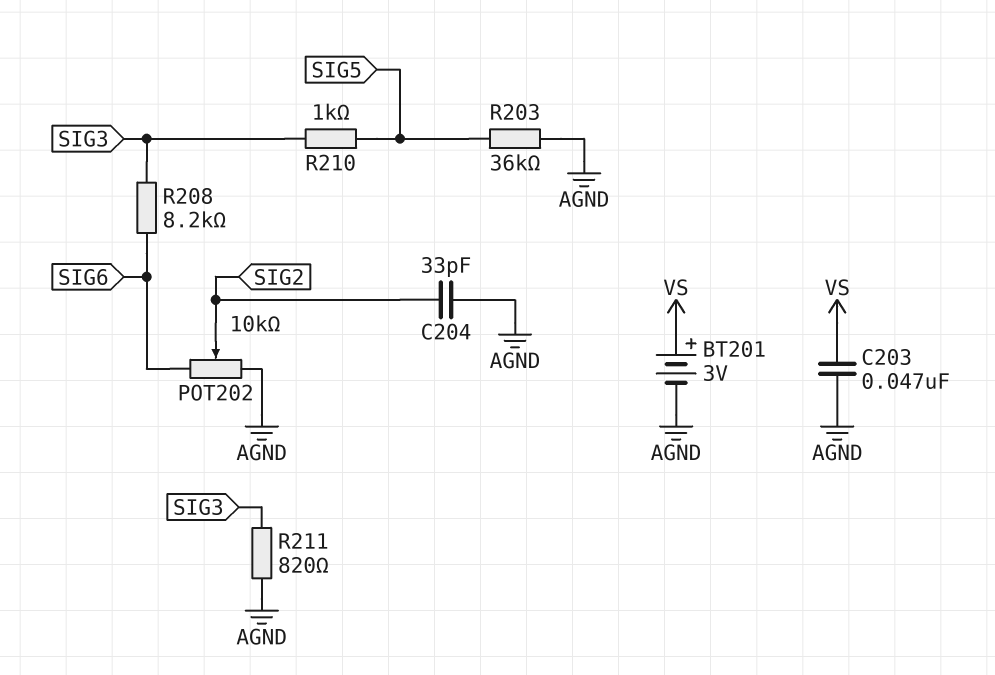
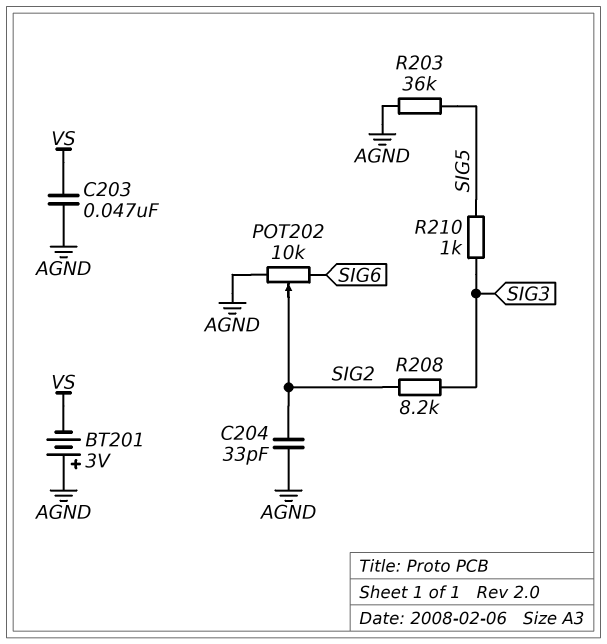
BT201: 3V (plus VS, minus AGND) -> 3V (plus AGND, minus VS)
R208: 8.2k (SIG3, SIG6) -> 8.2k (SIG2, SIG3)
R211: 820 (AGND, SIG3) -> none

